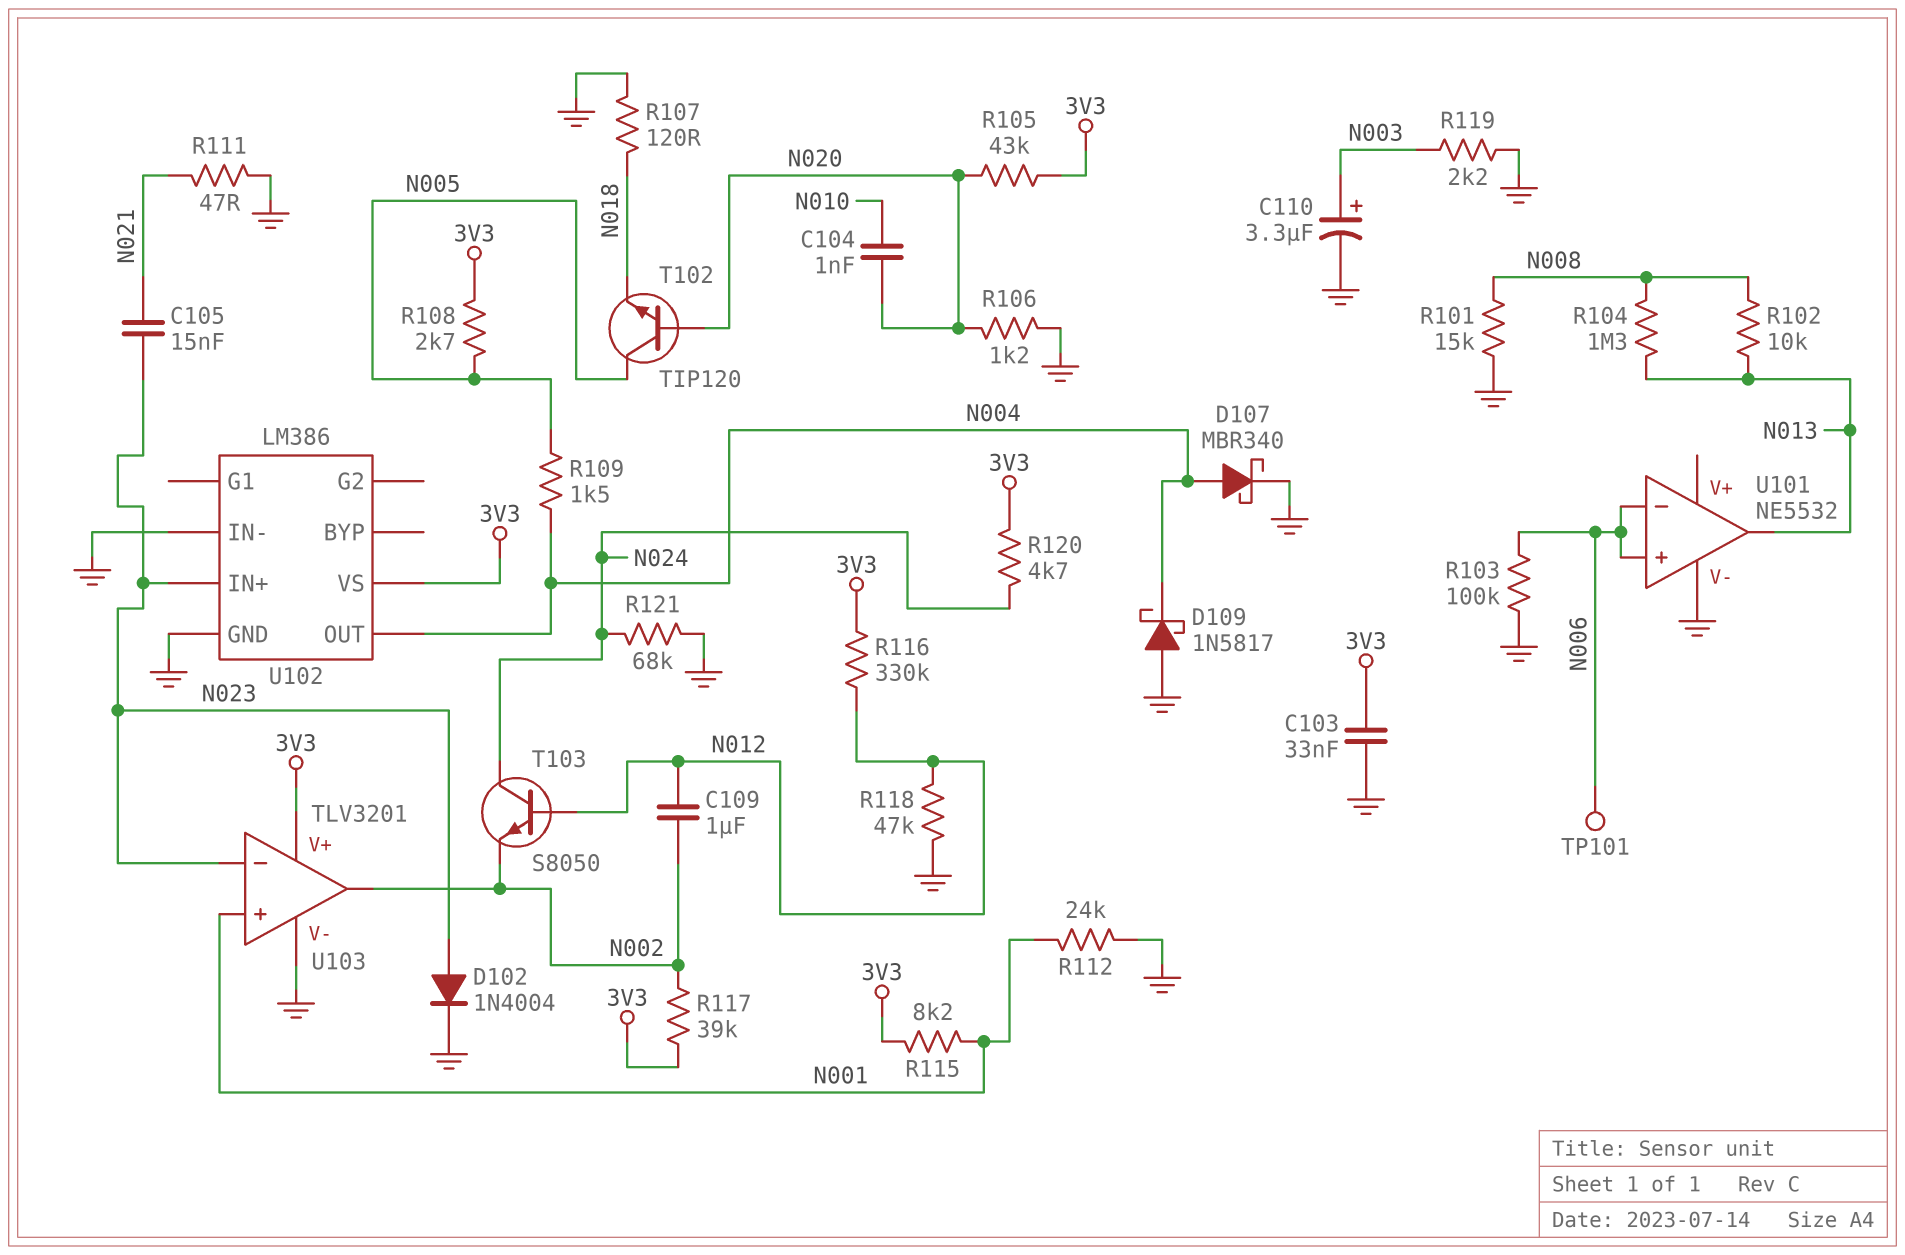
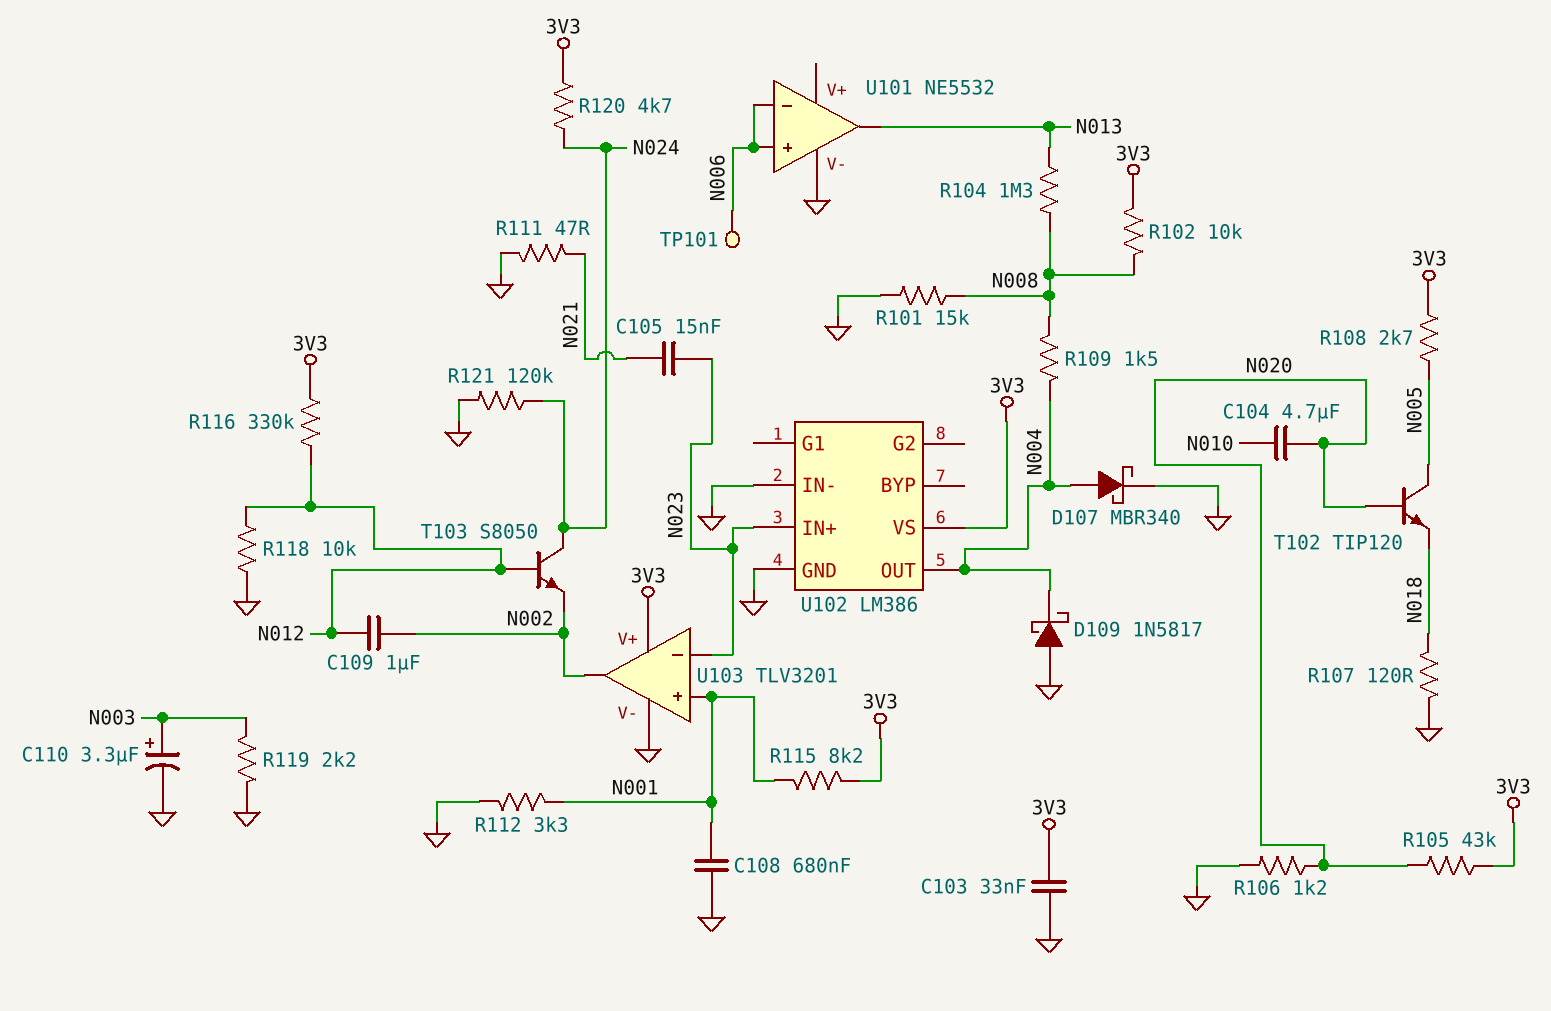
C104: 1nF (N010, N020) -> 4.7uF (N010, N020)
C108: none -> 680nF (GND, N001)
D102: diode 1N4004 (A N023, K GND) -> none
R102: 10k (N008, N013) -> 10k (3V3, N008)
R103: 100k (GND, N006) -> none
R109: 1.5k (N004, N005) -> 1.5k (N004, N008)
R112: 24k (GND, N001) -> 3.3k (GND, N001)
R117: 39k (3V3, N002) -> none
R118: 47k (GND, N012) -> 10k (GND, N012)
R121: 68k (GND, N024) -> 120k (GND, N024)

